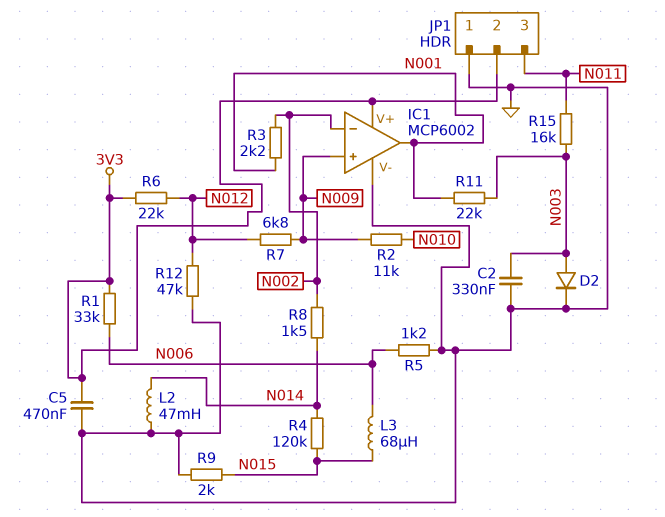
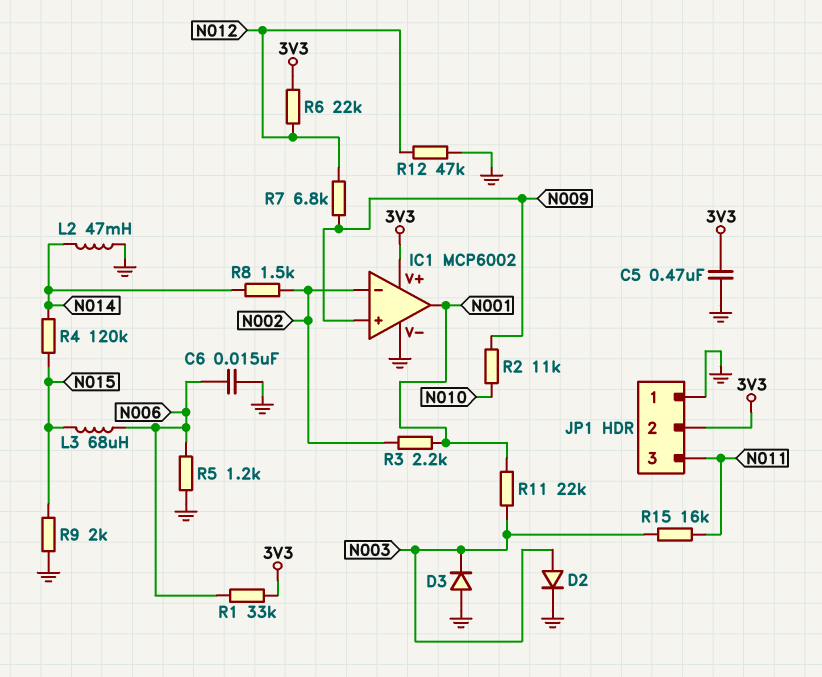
C2: 330nF (GND, N003) -> none
C6: none -> 15nF (GND, N006)
D3: none -> diode (A GND, K N003)

